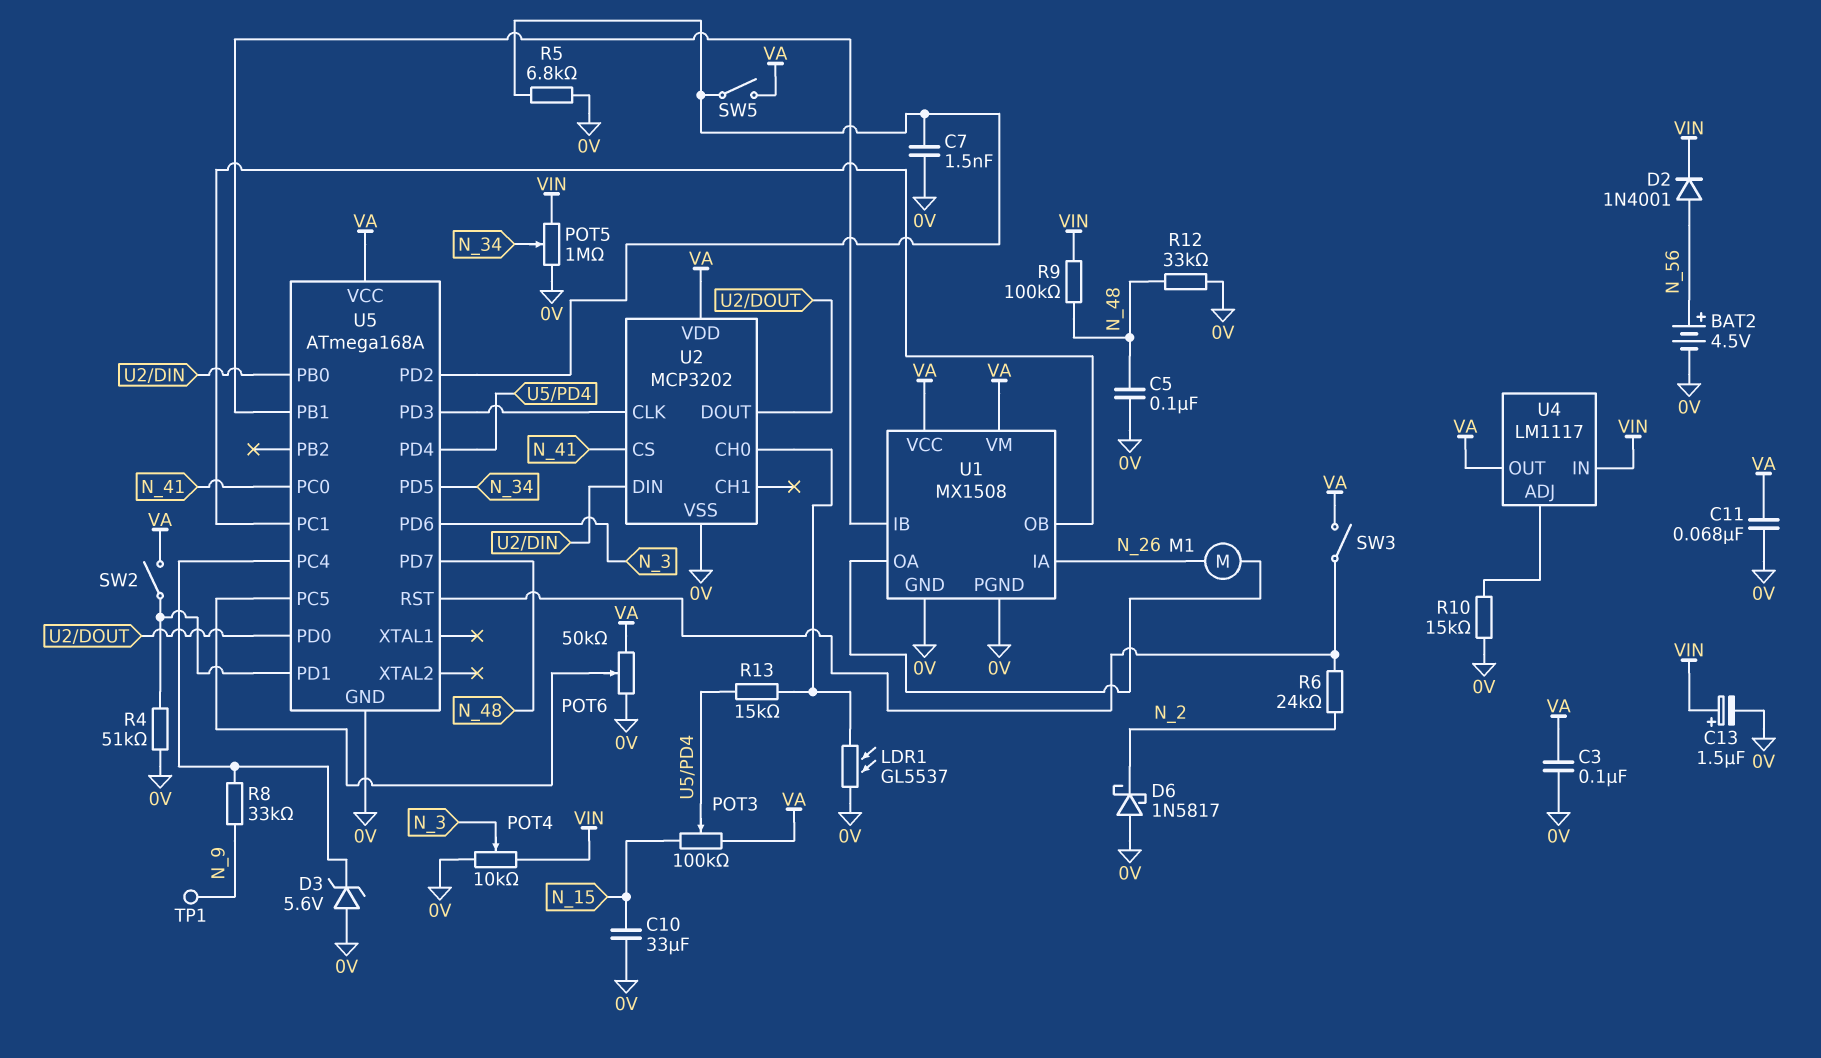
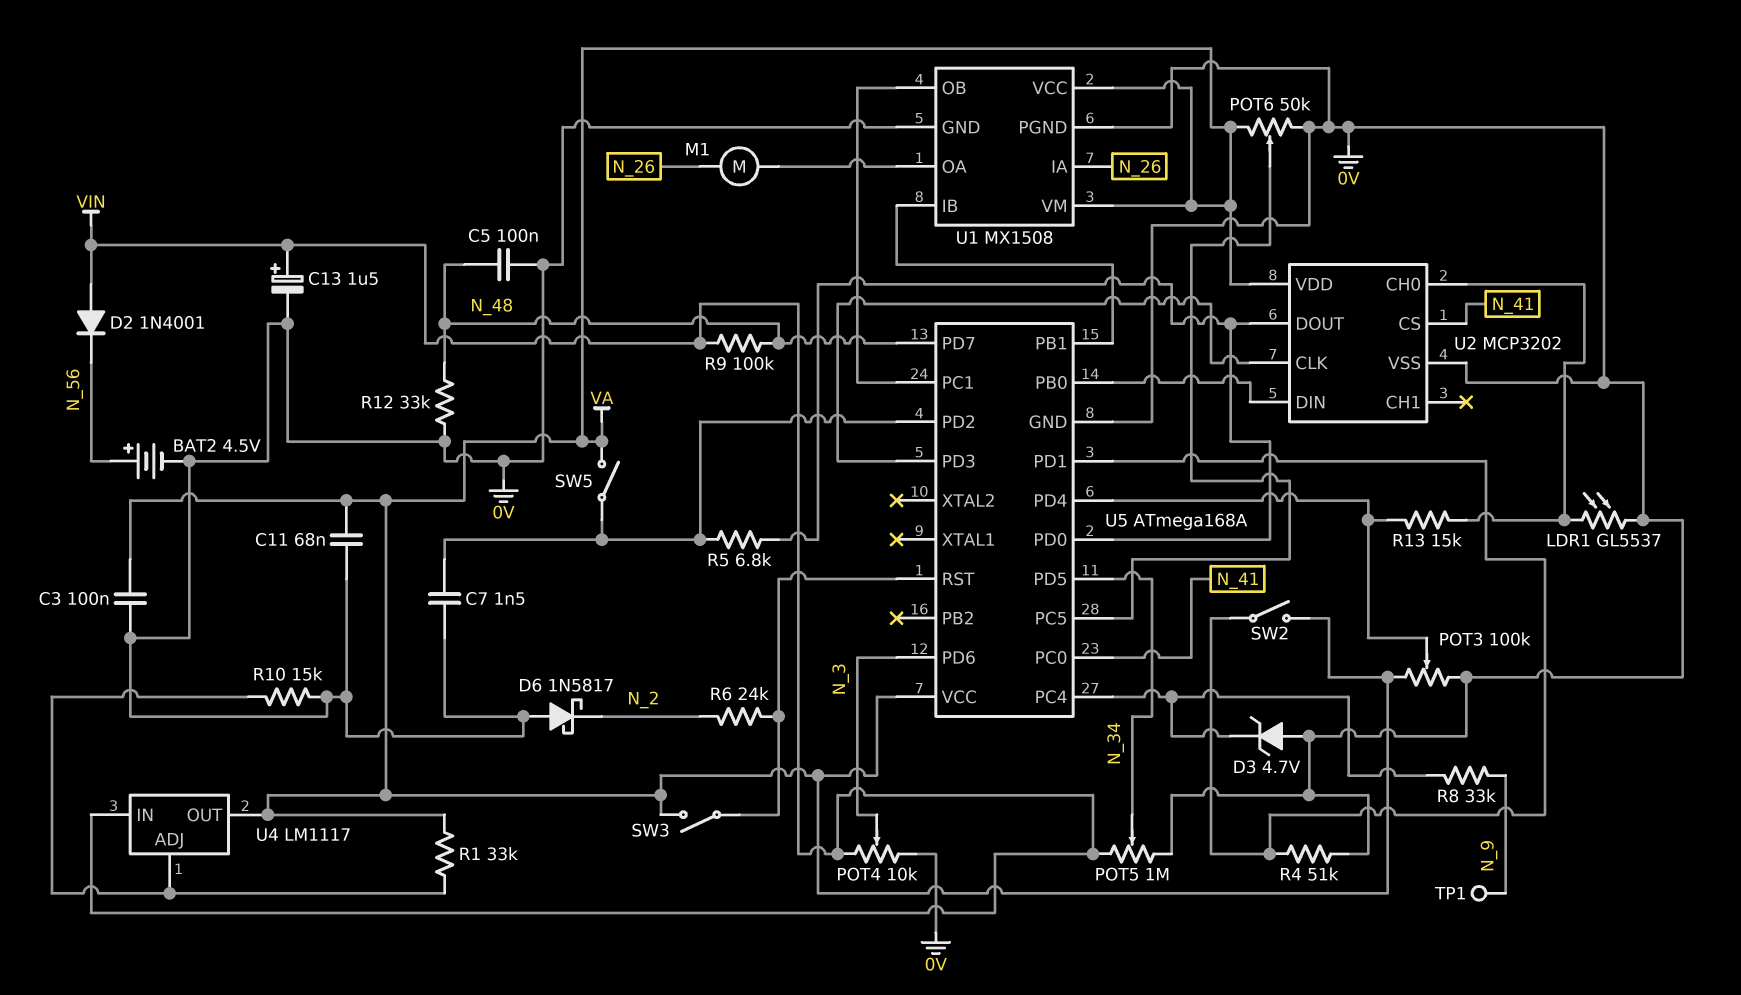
C10: 33uF (0V, N_15) -> none
D2: diode 1N4001 (A N_56, K VIN) -> diode 1N4001 (A VIN, K N_56)
D3: zener 5.6V (A 0V, K U5/PC4) -> zener 4.7V (A 0V, K U5/PC4)
POT3: 100k (N_15, VA, wiper U5/PD4) -> 100k (0V, VA, wiper U5/PD4)
R1: none -> 33k (U4/ADJ, VA)
R5: 6.8k (0V, U5/PD2) -> 6.8k (U2/DOUT, U5/PD2)

